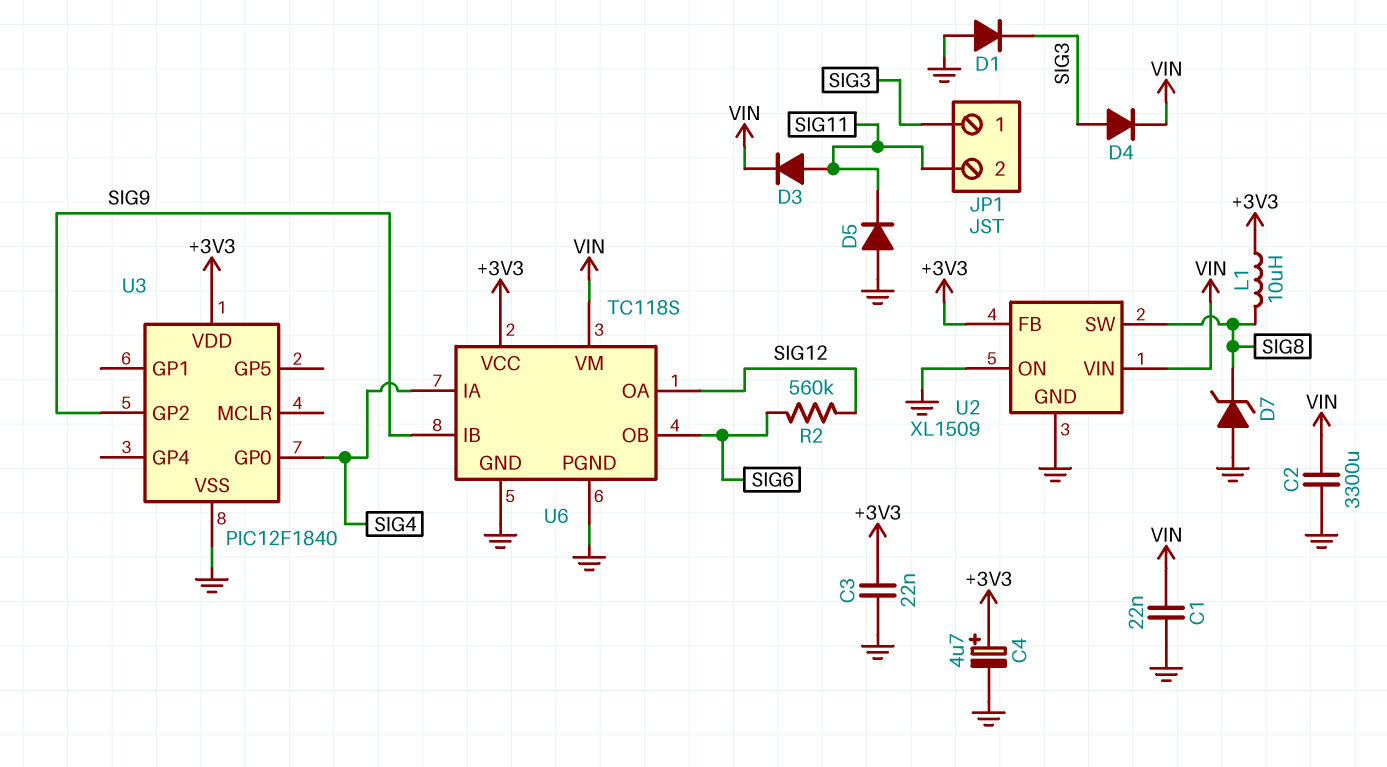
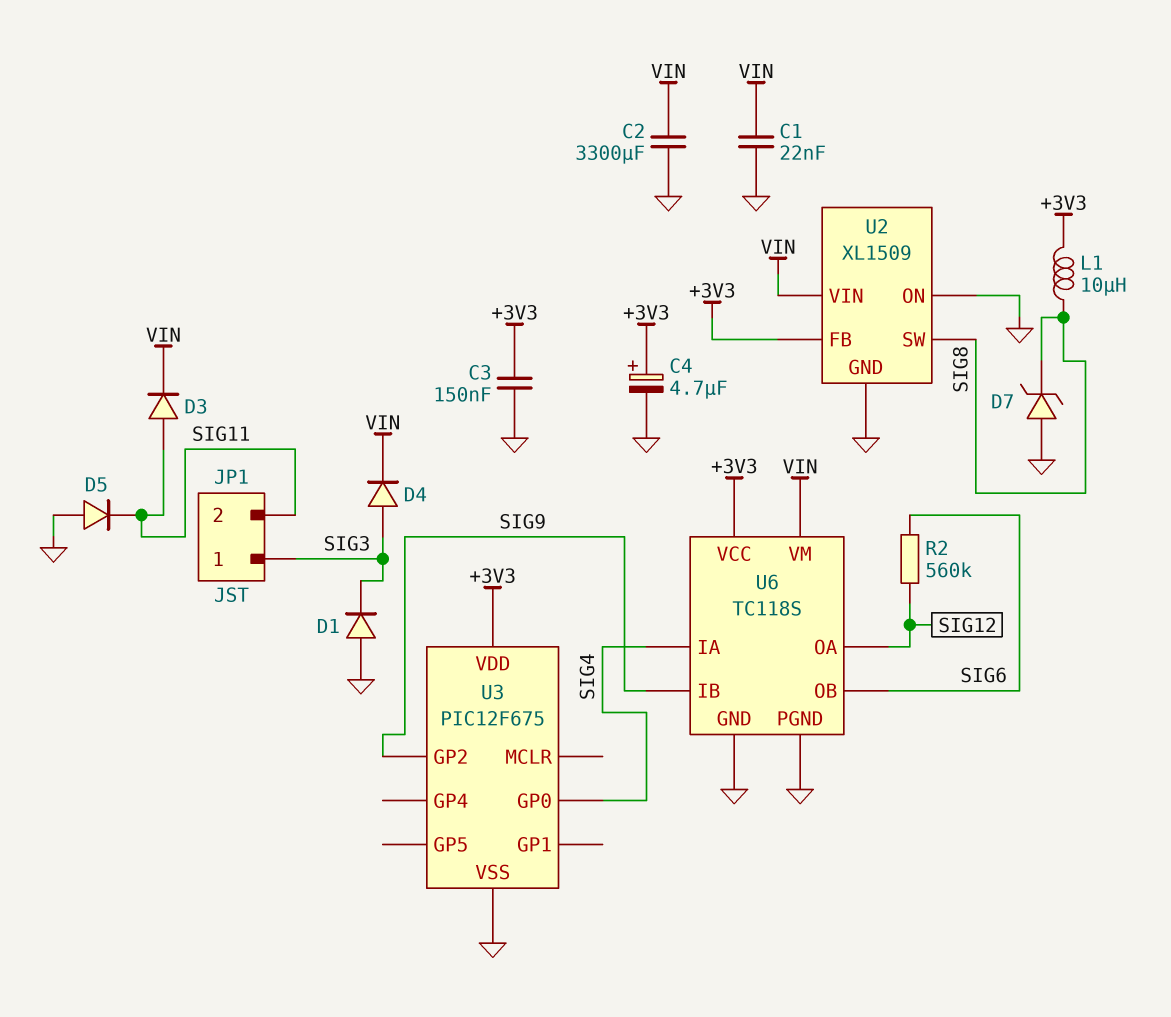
C3: 22nF (+3V3, GND) -> 150nF (+3V3, GND)
U3: PIC12F1840 -> PIC12F675

